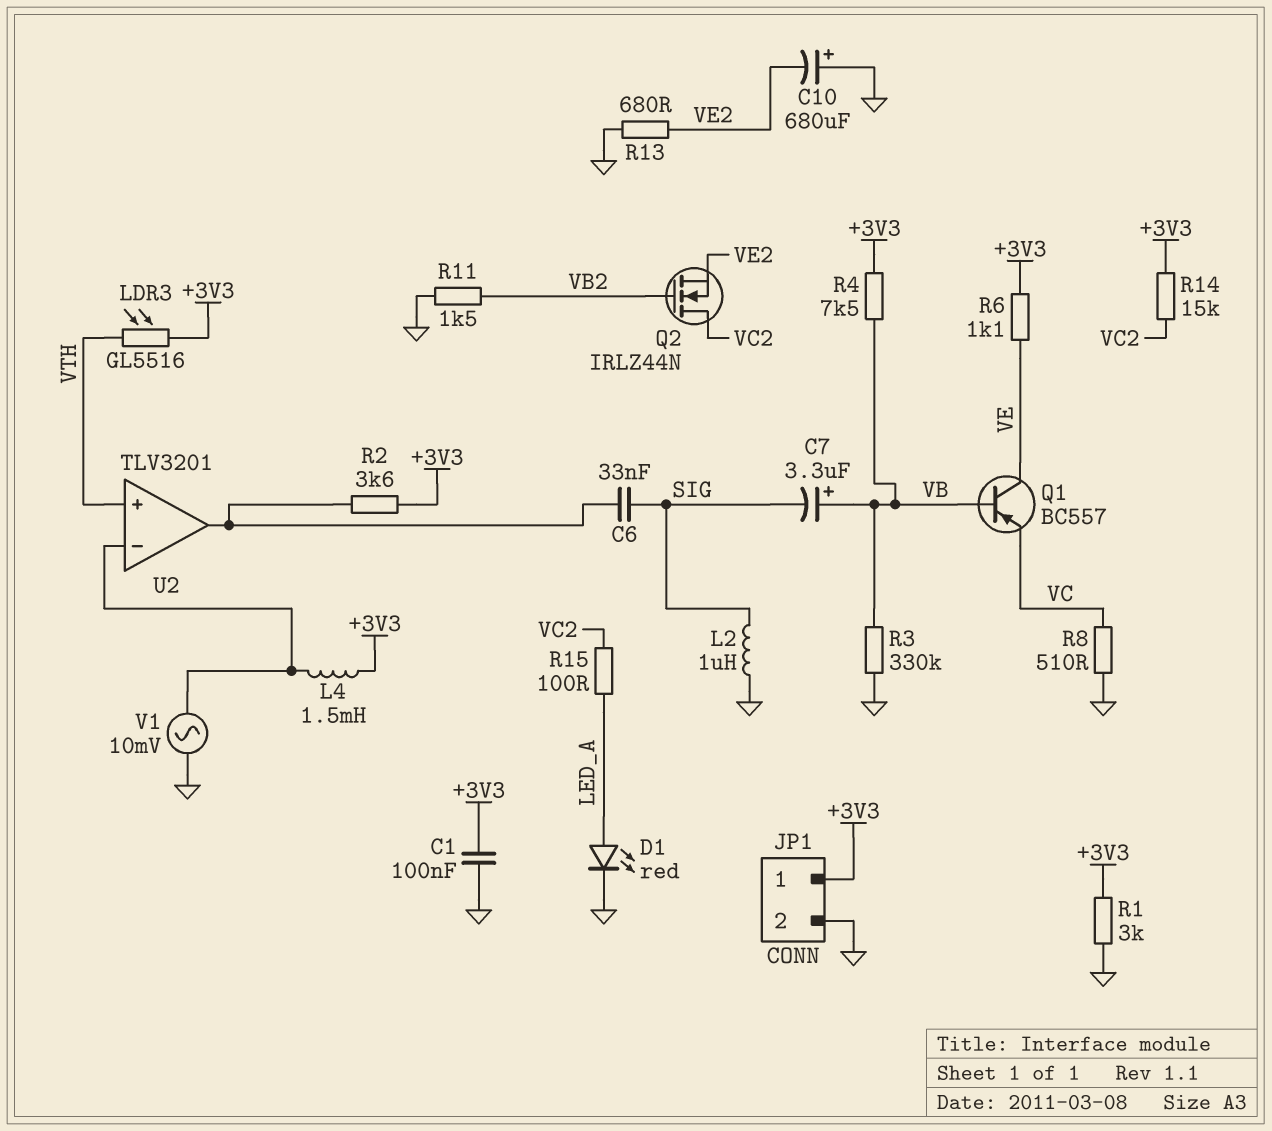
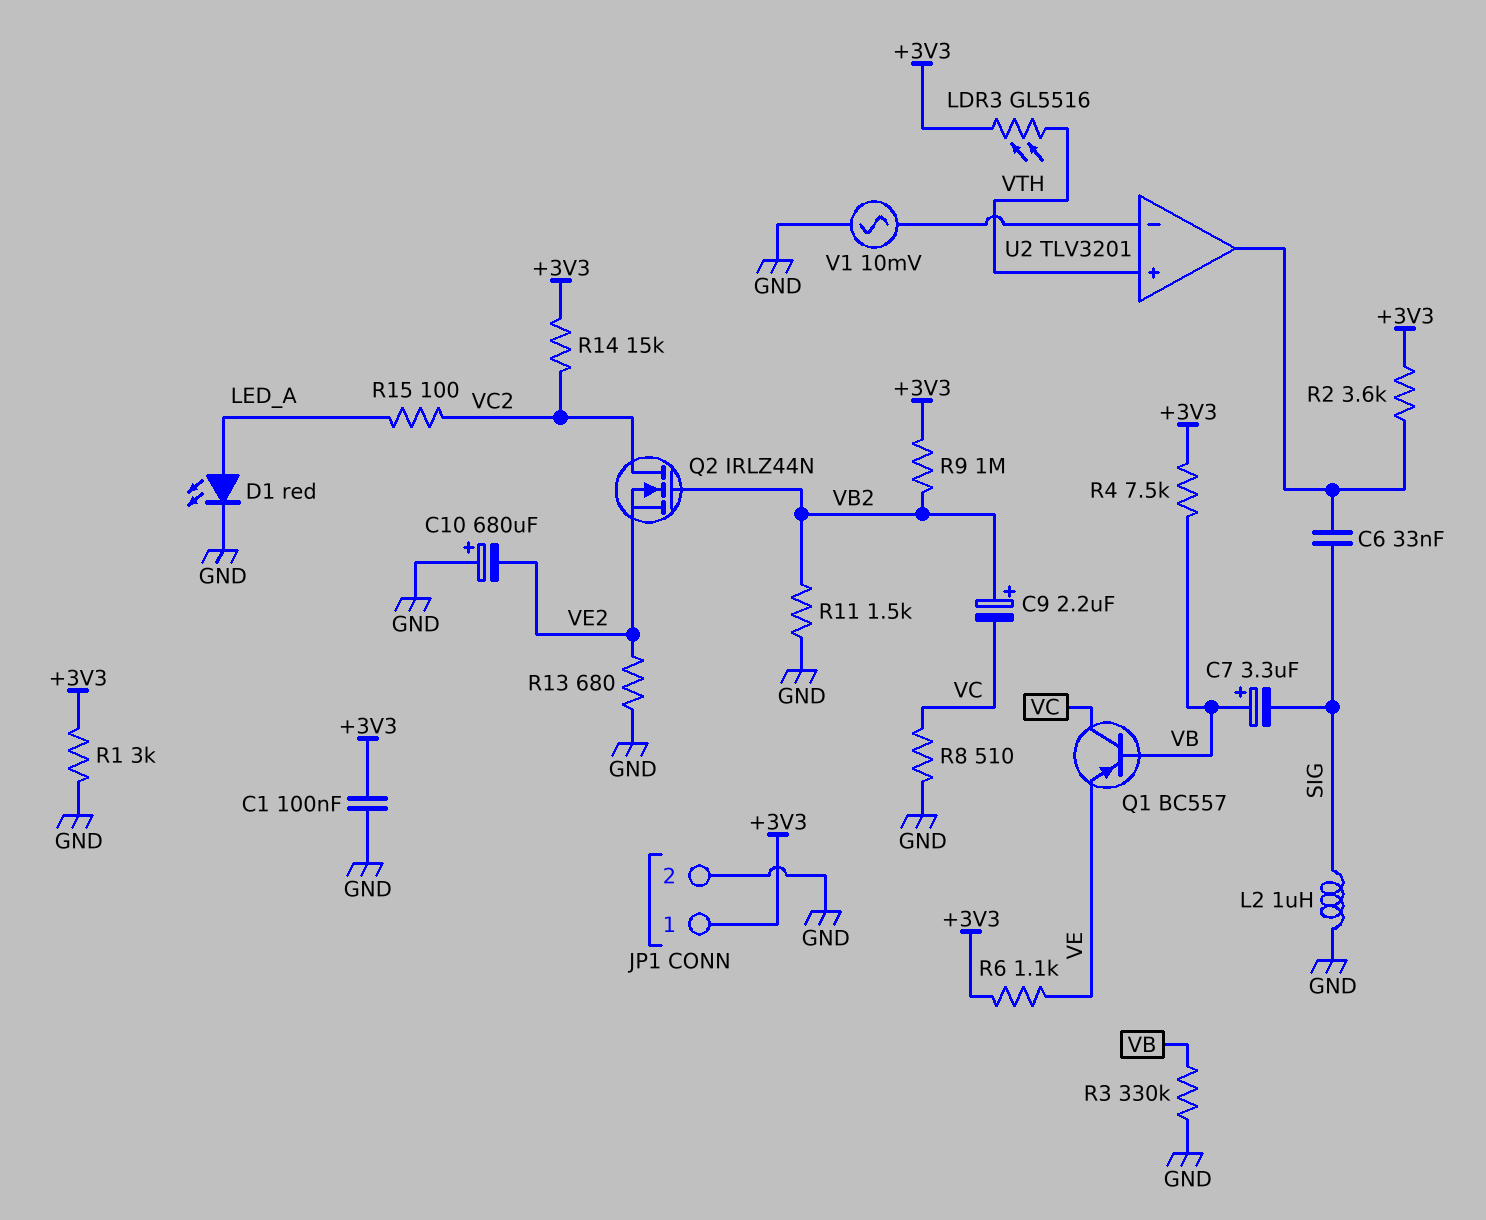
C9: none -> 2.2uF (plus VB2, minus VC)
L4: 1.5mH (+3V3, U2/in-) -> none
Q1: PNP BC557 (B VB, C VE, E VC) -> PNP BC557 (B VB, C VC, E VE)
R9: none -> 1M (+3V3, VB2)

